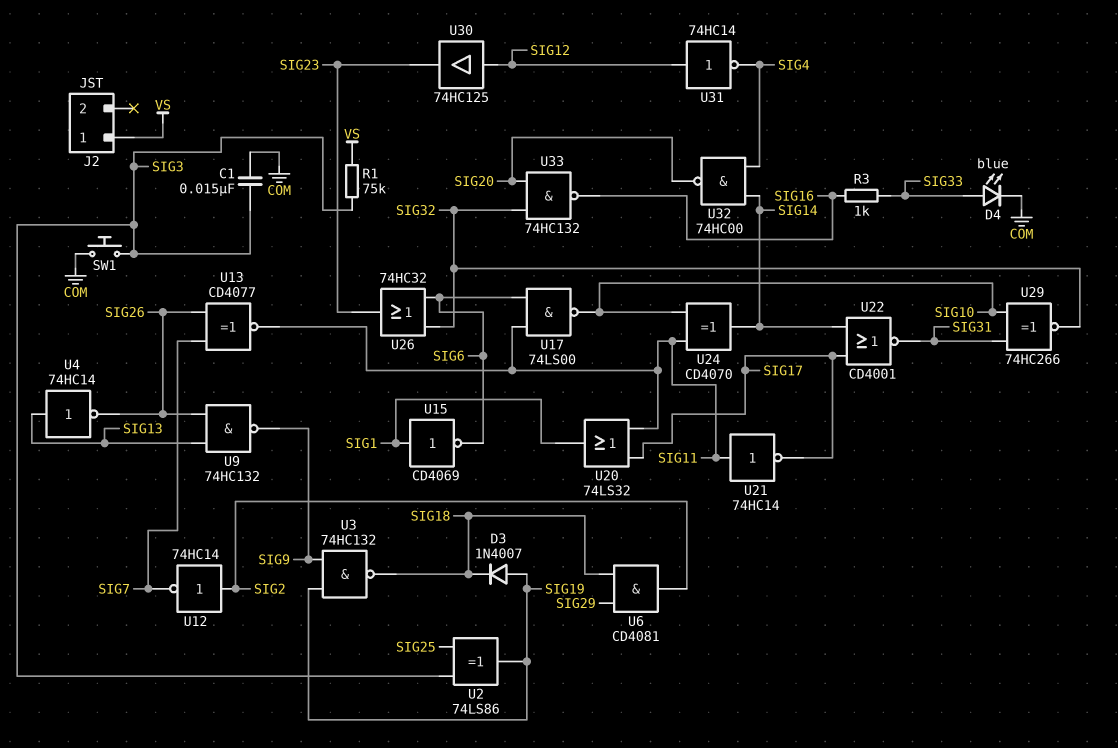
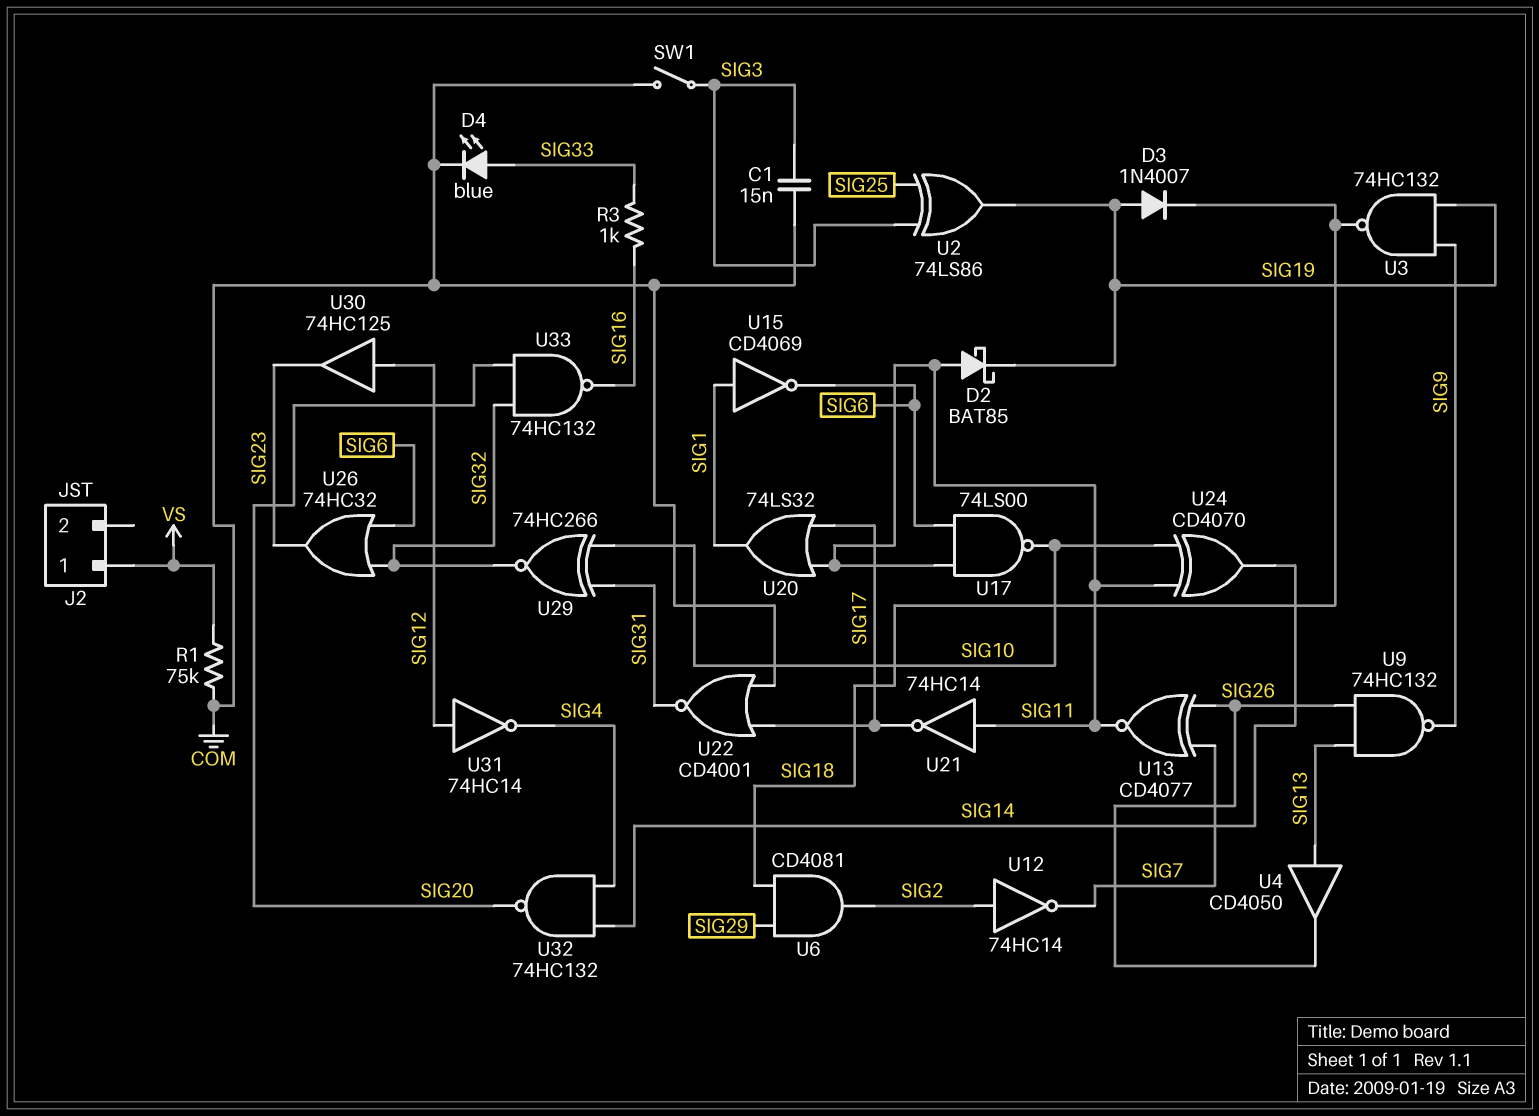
D2: none -> schottky BAT85 (A SIG11, K SIG19)
R1: 75k (SIG3, VS) -> 75k (COM, VS)
SW1: button (COM, SIG3) -> switch (COM, SIG3)
U4: NOT 74HC14 (in SIG13, out SIG26) -> buffer CD4050 (in SIG13, out SIG26)
U22: NOR CD4001 (in SIG14, in SIG17, out SIG31) -> NOR CD4001 (in COM, in SIG17, out SIG31)
U32: NAND 74HC00 (in SIG4, in SIG14, out SIG20) -> NAND 74HC132 (in SIG4, in SIG14, out SIG20)

